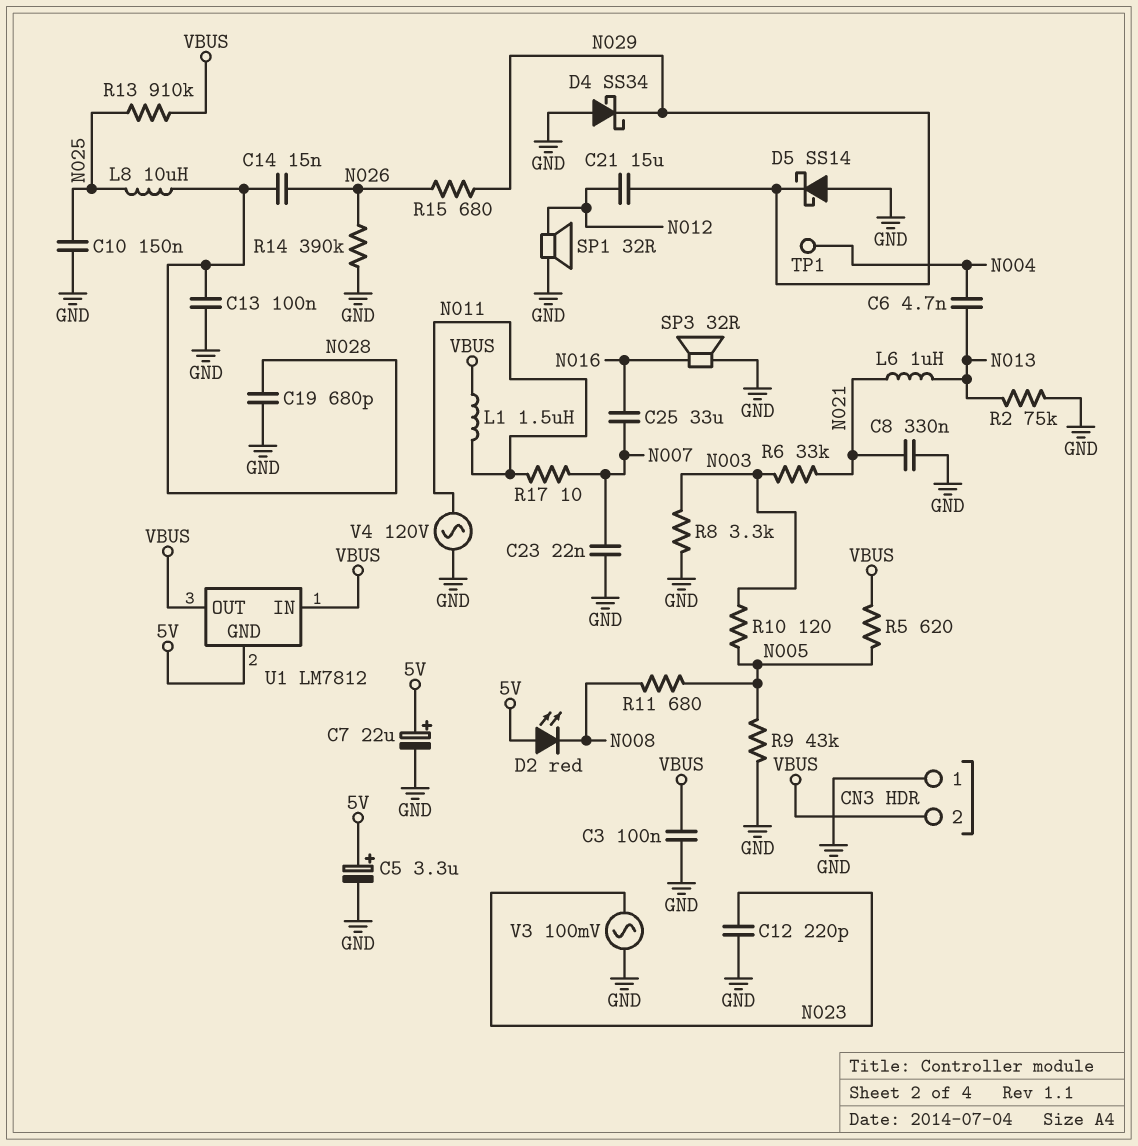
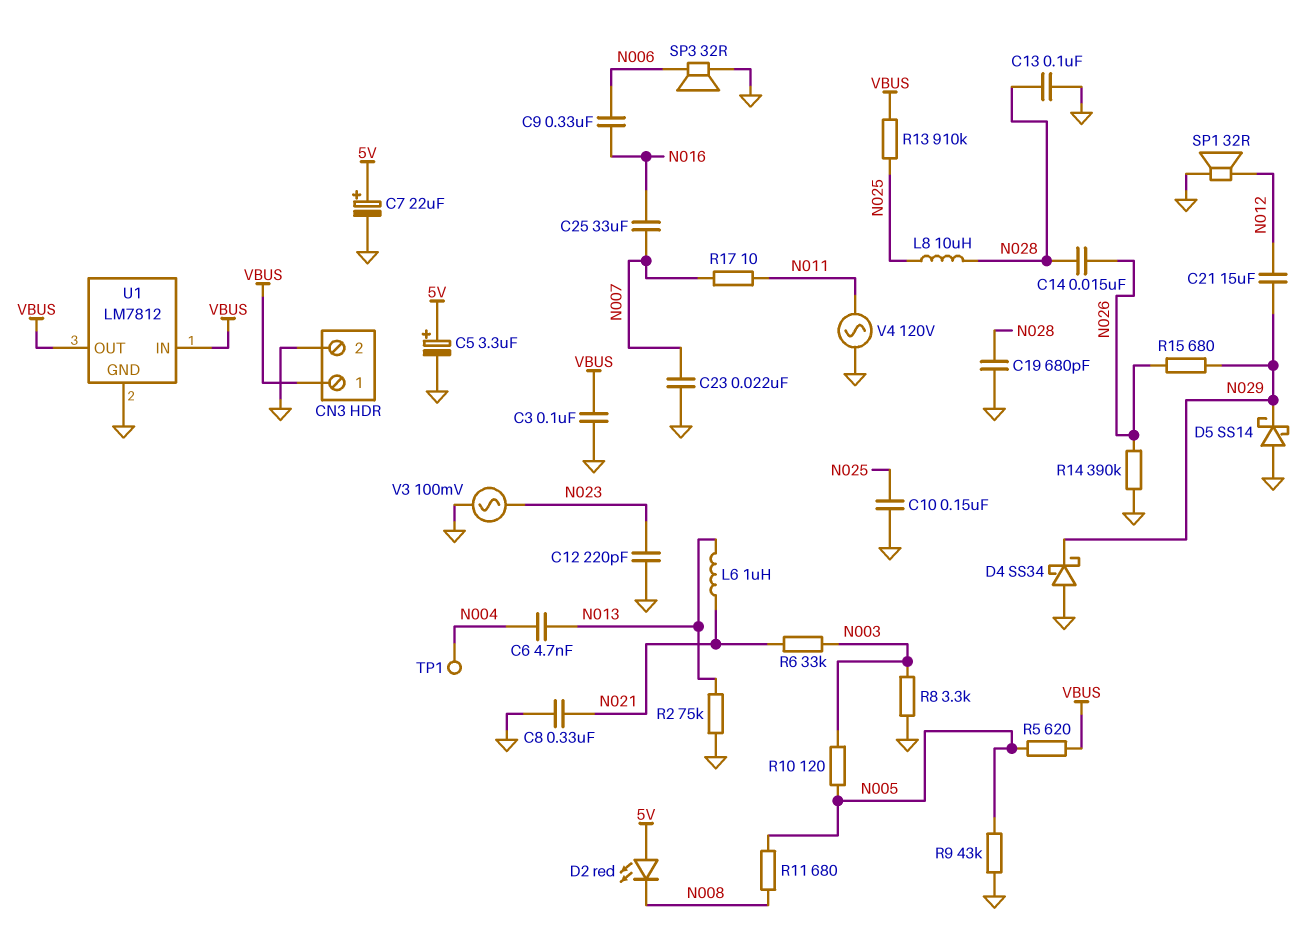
C9: none -> 330nF (N006, N016)
CN3 pin 1: GND -> VBUS
CN3 pin 2: VBUS -> GND
L1: 1.5uH (N011, VBUS) -> none
SP3: speaker 32R (GND, N016) -> speaker 32R (GND, N006)
U1 pin GND: 5V -> GND

